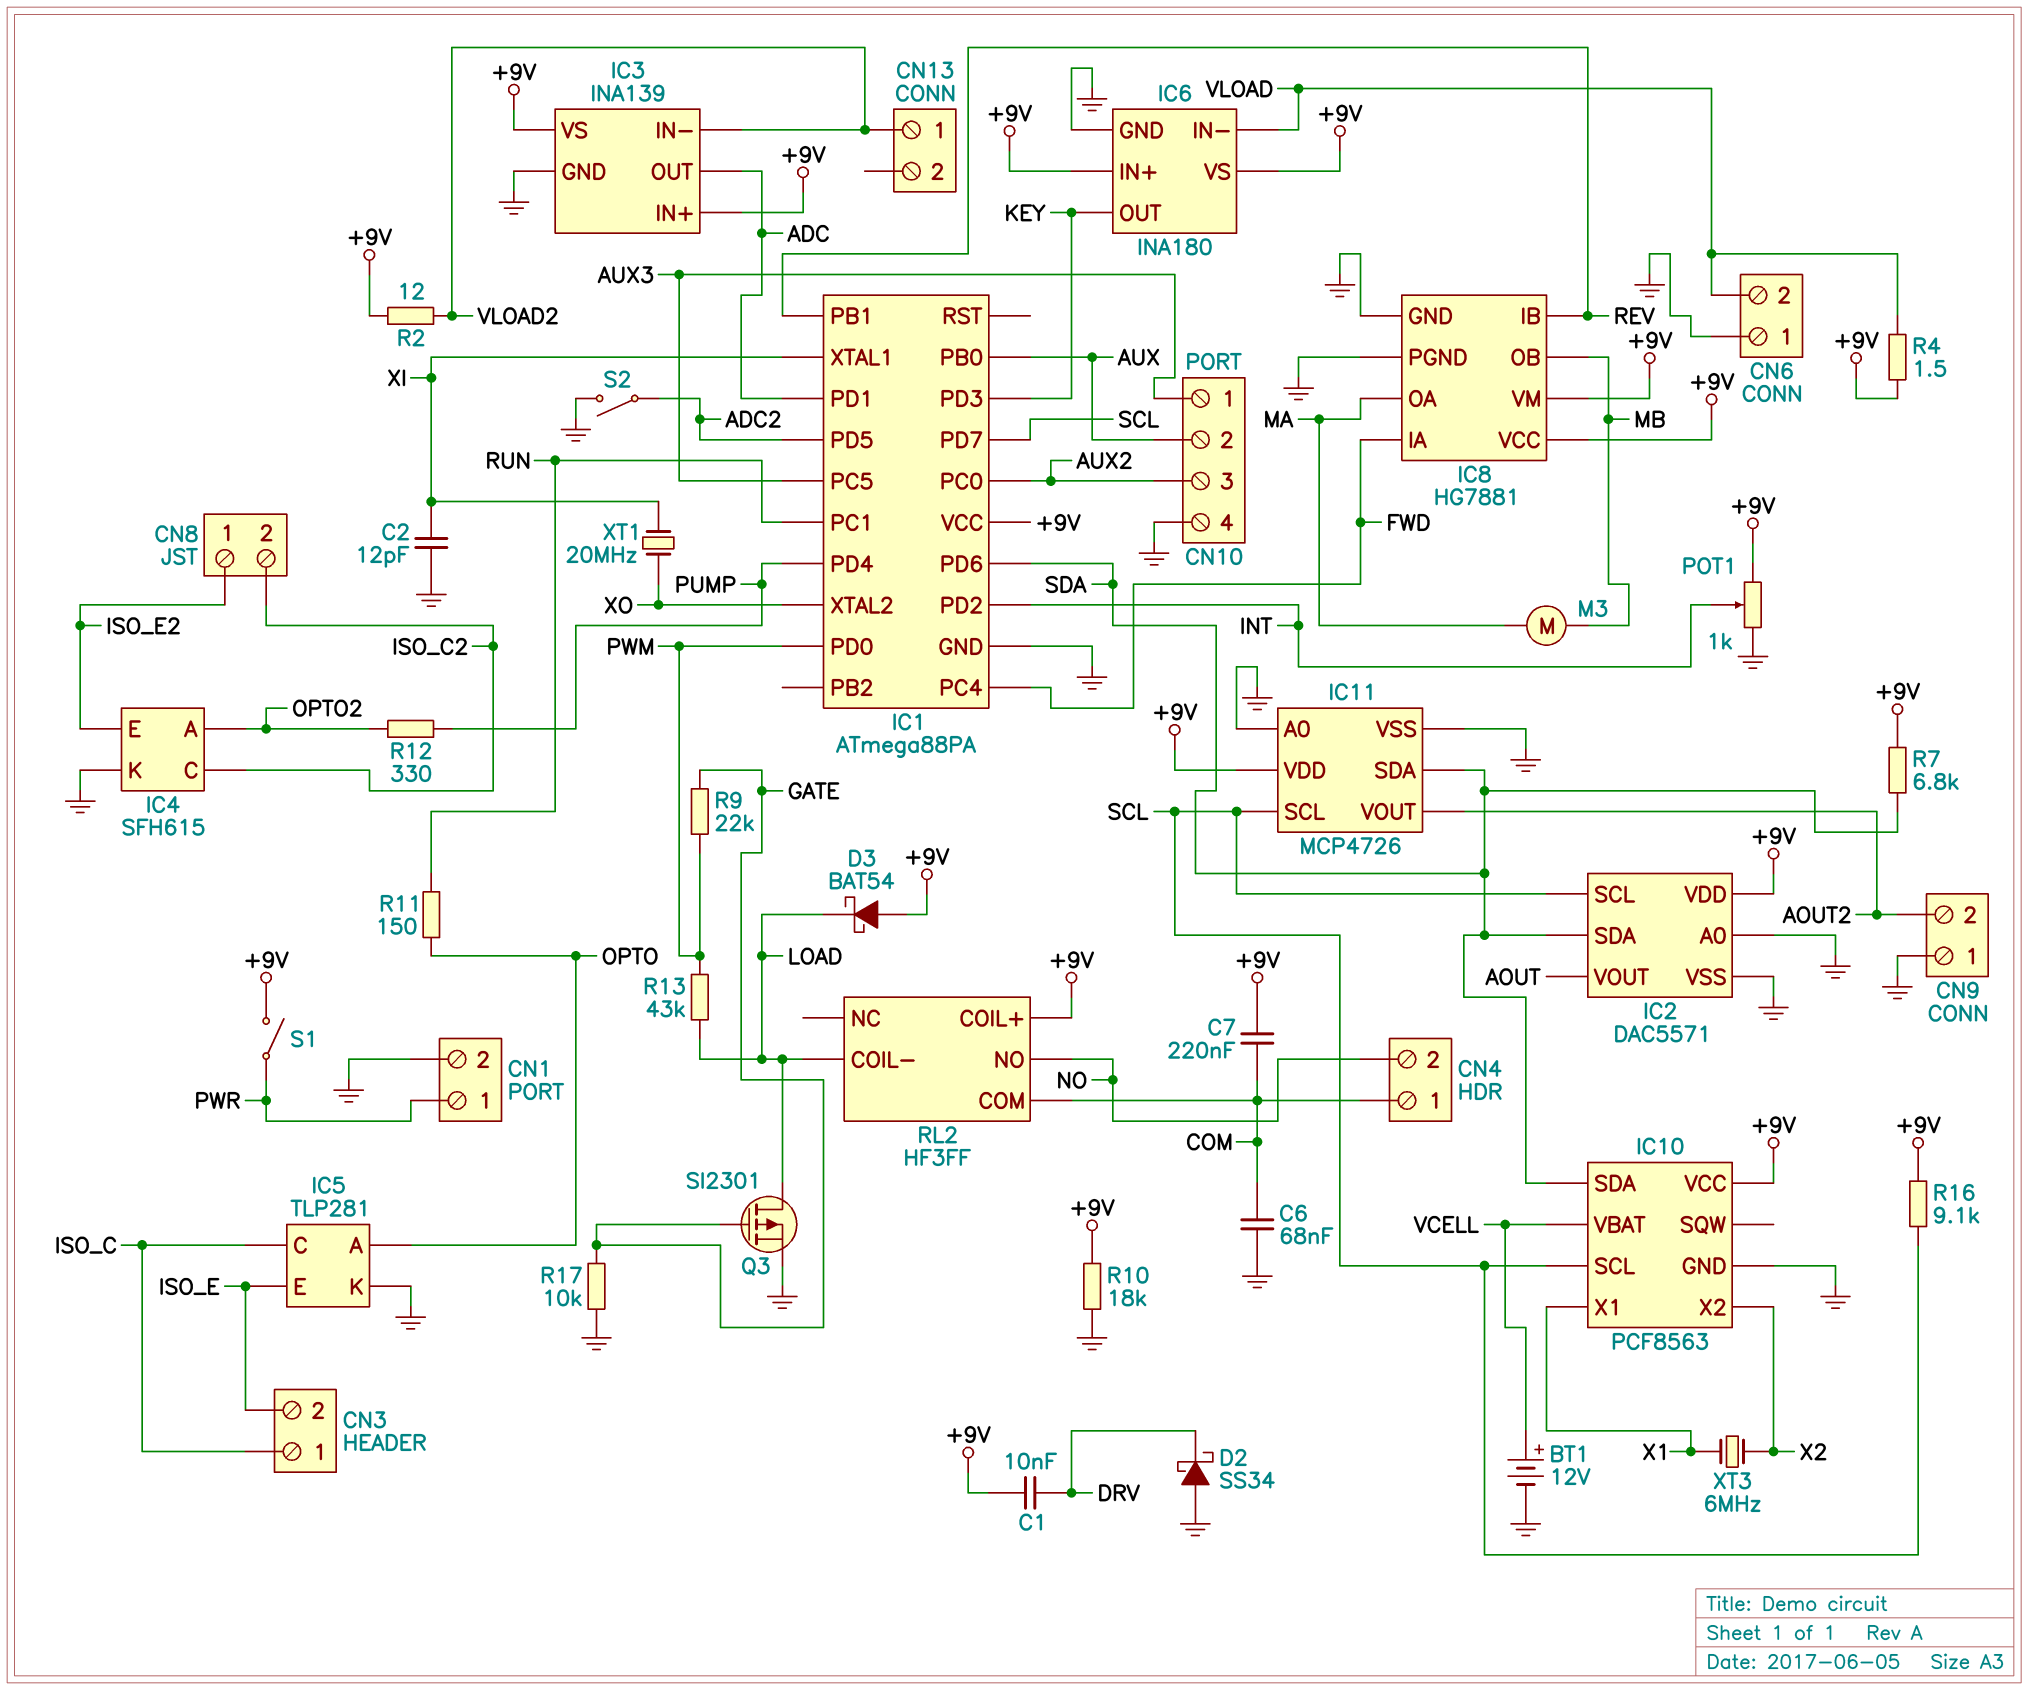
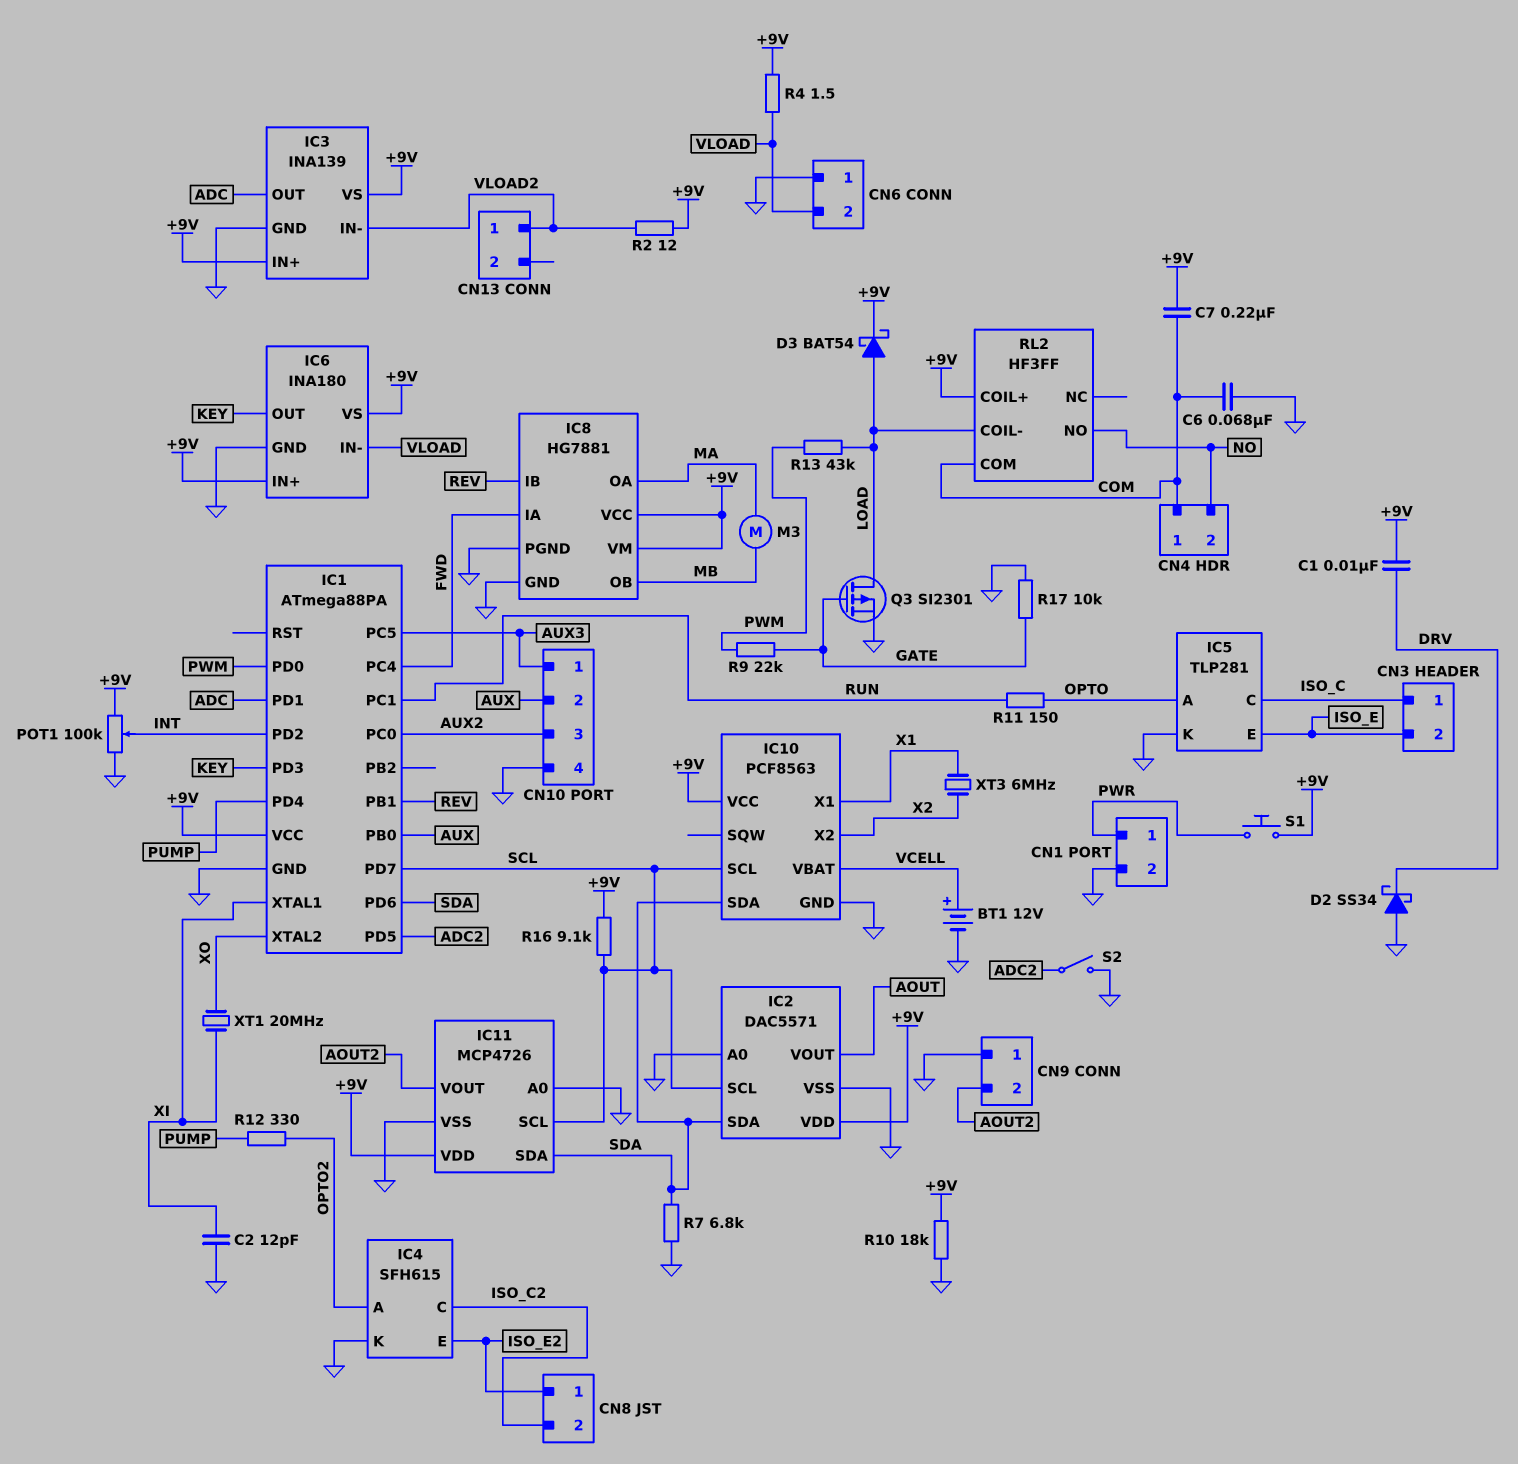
D3: schottky BAT54 (A +9V, K LOAD) -> schottky BAT54 (A LOAD, K +9V)
POT1: 1k (+9V, GND, wiper INT) -> 100k (+9V, GND, wiper INT)
R7: 6.8k (+9V, SDA) -> 6.8k (GND, SDA)
S1: switch (+9V, PWR) -> button (+9V, PWR)

